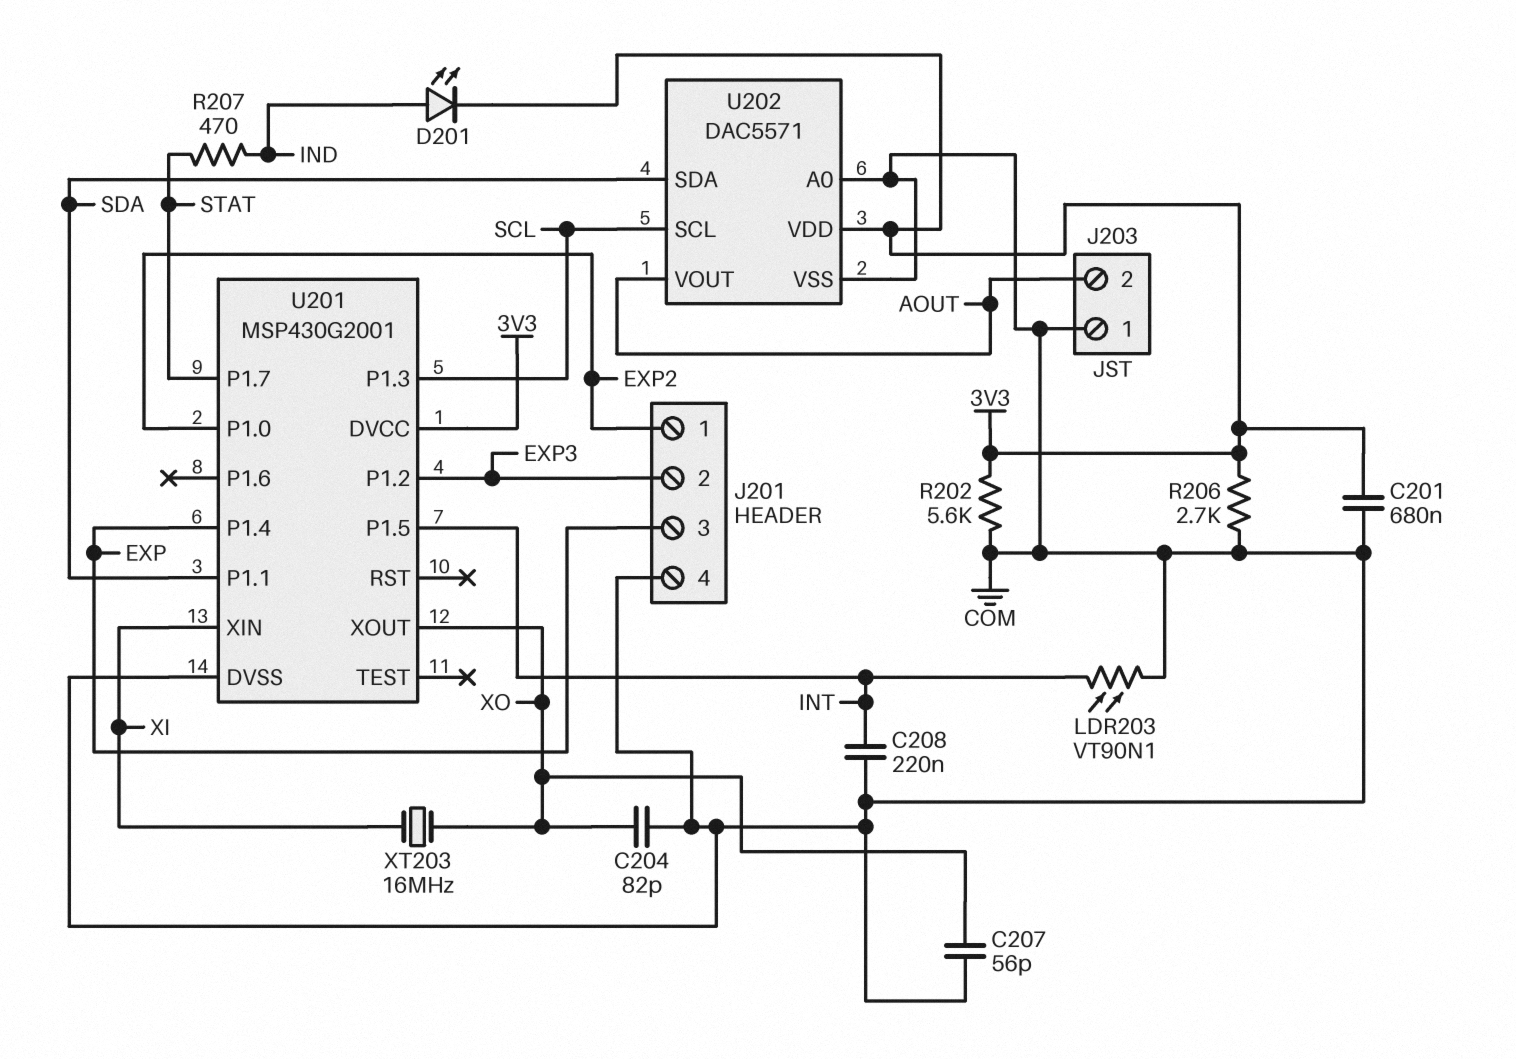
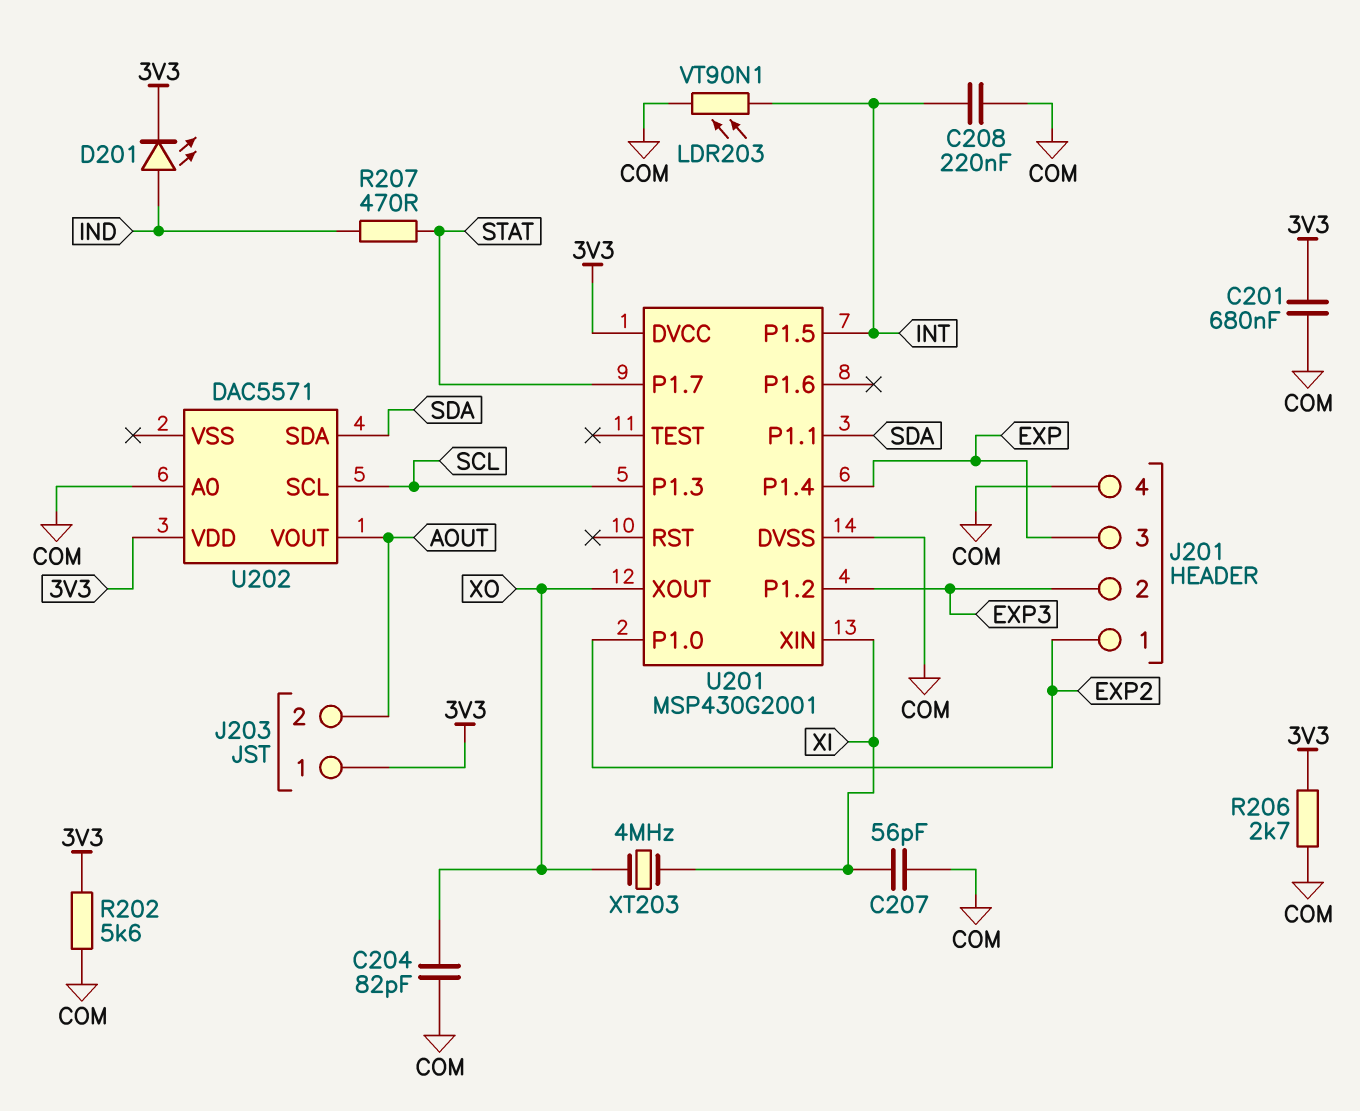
C207: 56pF (COM, XO) -> 56pF (COM, XI)
J203 pin 1: COM -> 3V3
U202 pin VSS: COM -> none
XT203: 16MHz (XI, XO) -> 4MHz (XI, XO)

